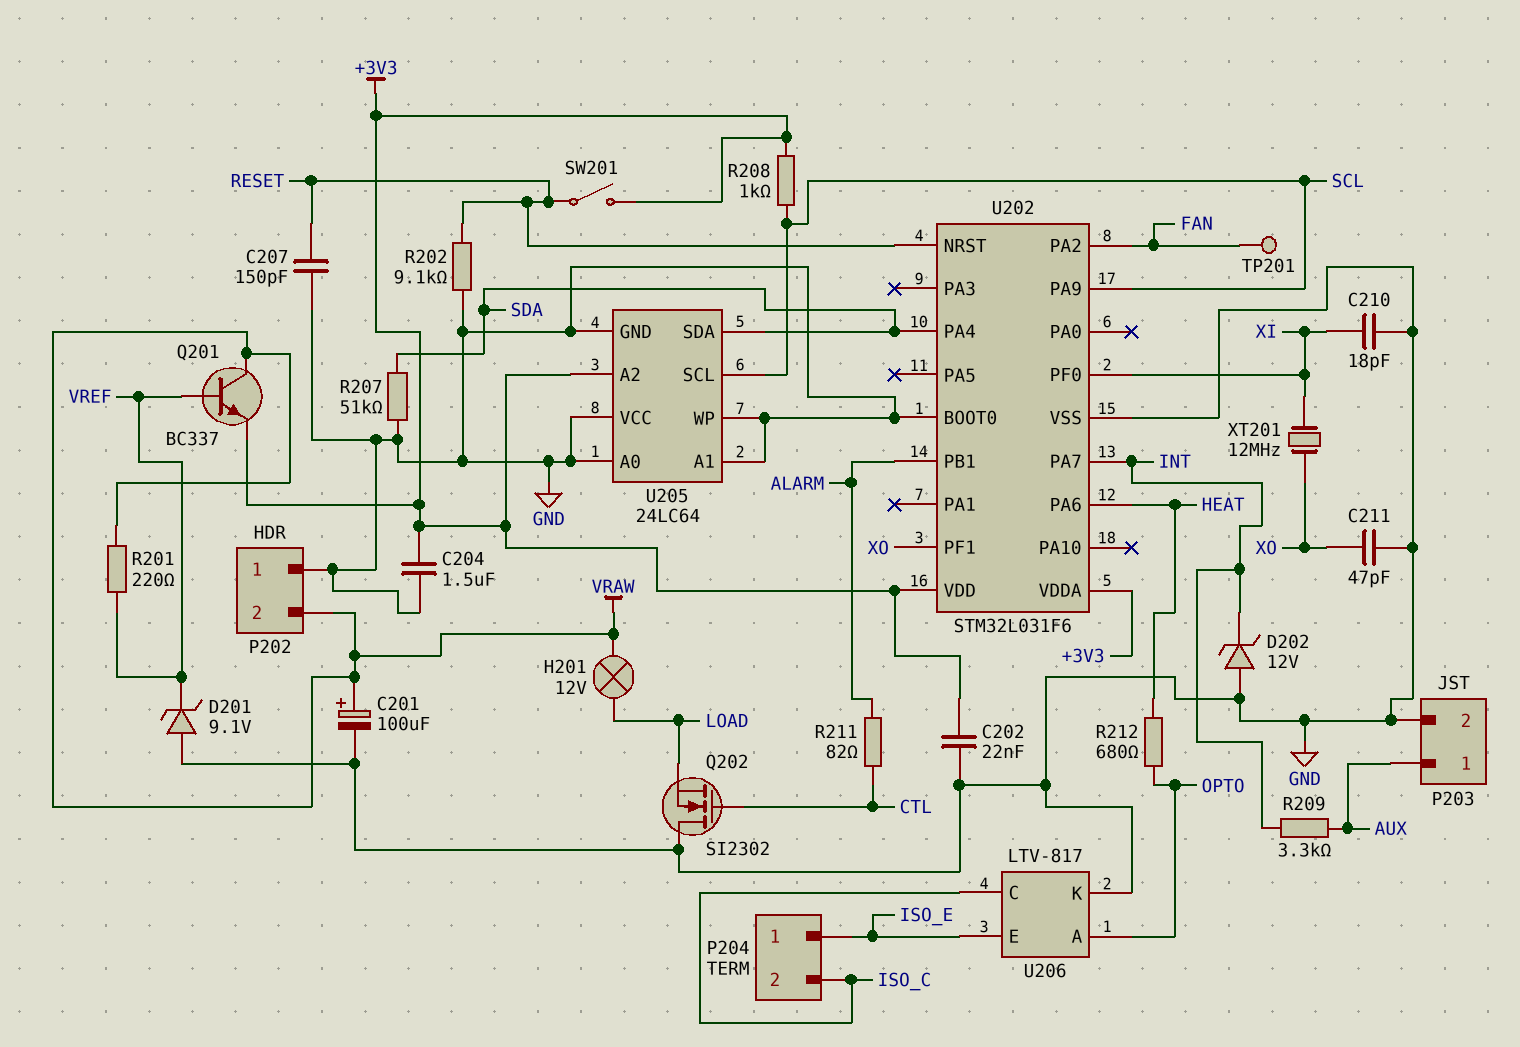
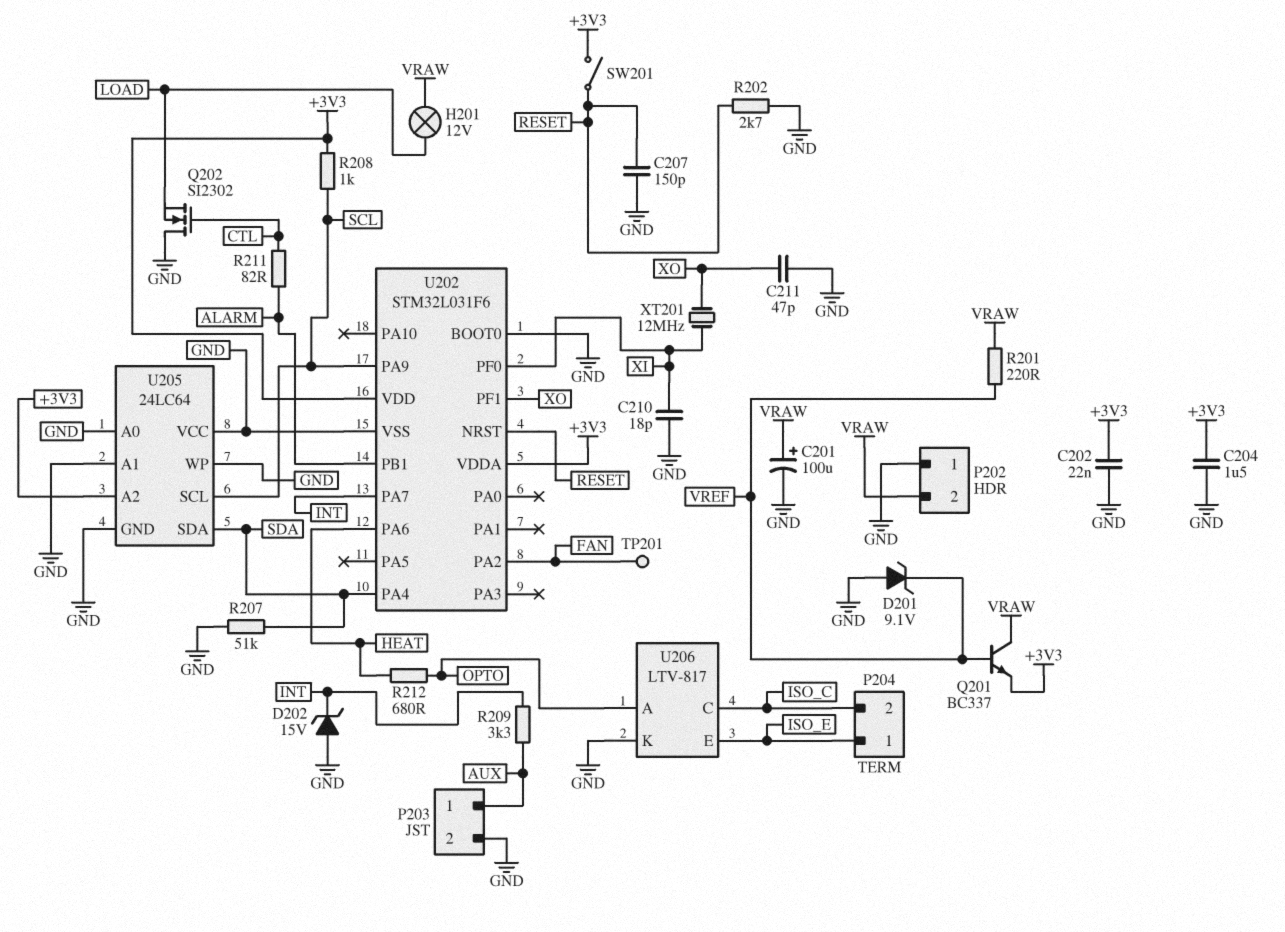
D202: zener 12V (A GND, K INT) -> zener 15V (A GND, K INT)
R202: 9.1k (GND, RESET) -> 2.7k (GND, RESET)

